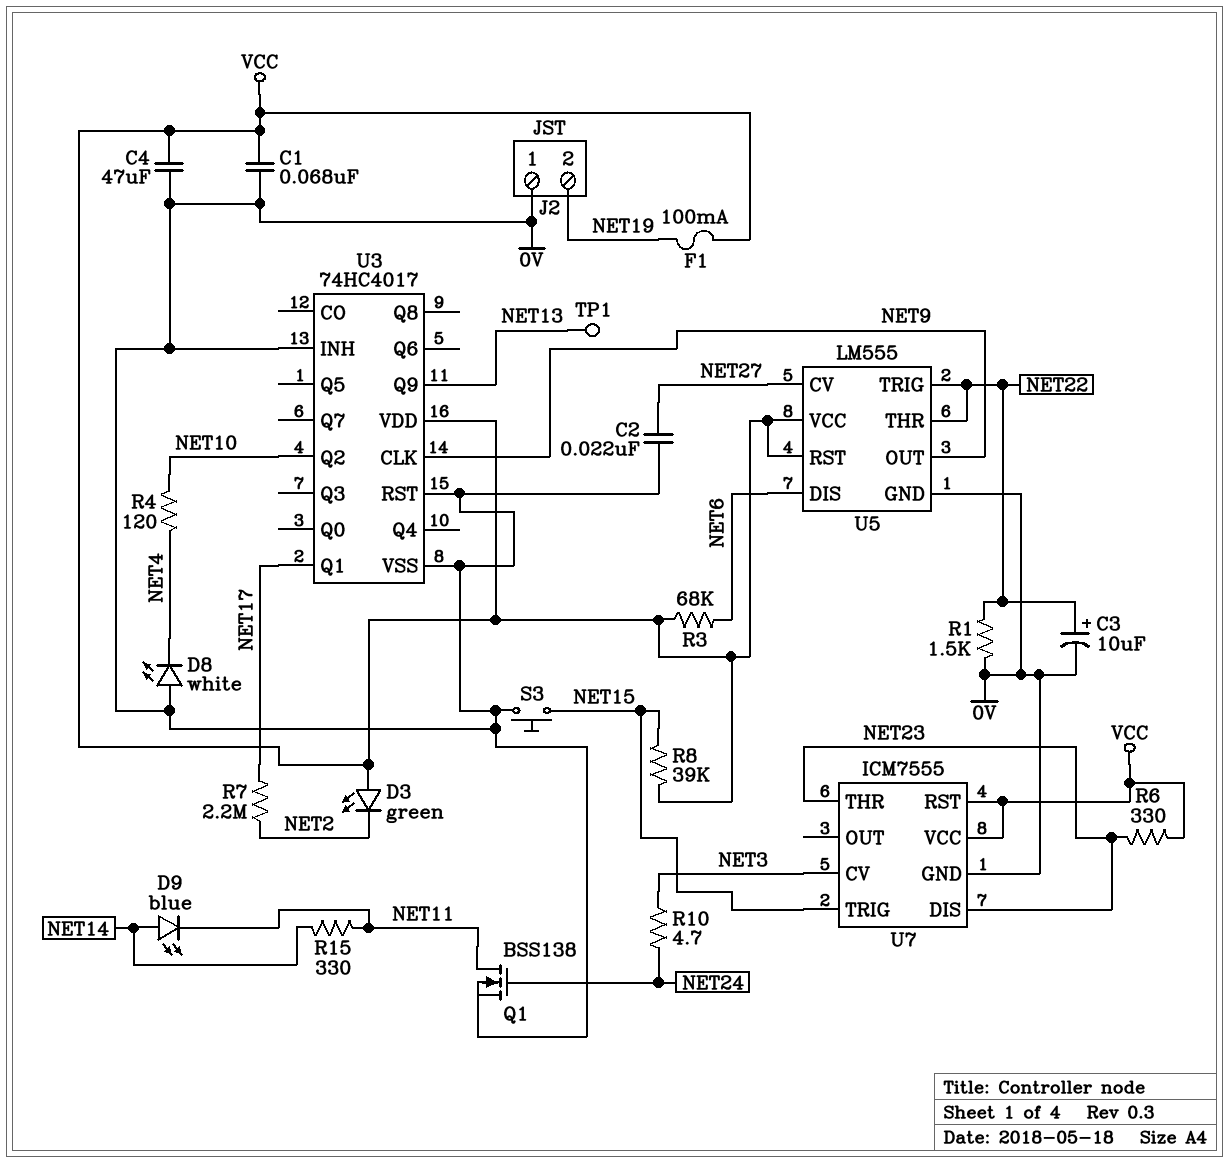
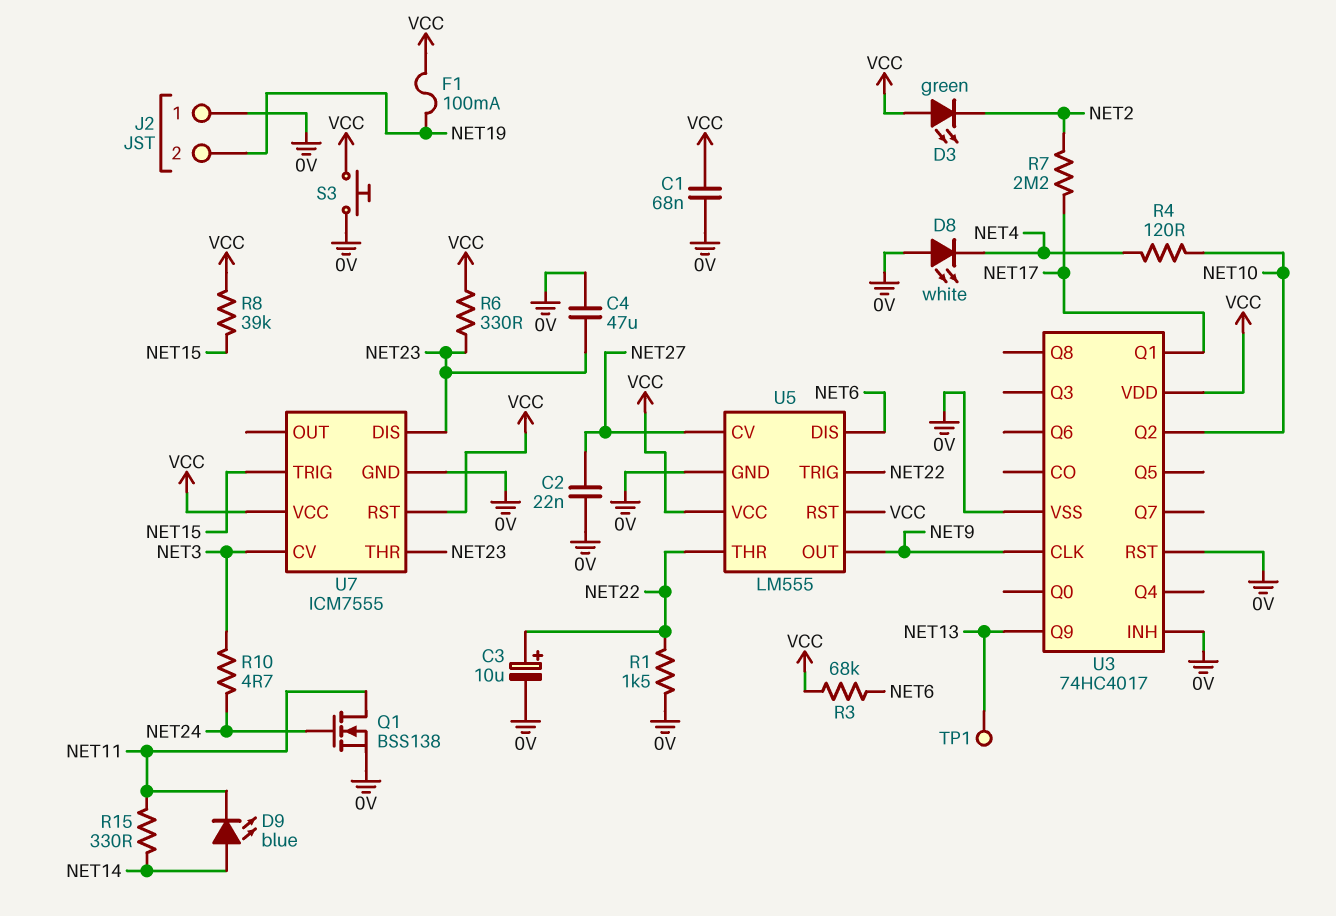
C4: 47uF (0V, VCC) -> 47uF (0V, NET23)
S3: button (0V, NET15) -> button (0V, VCC)

